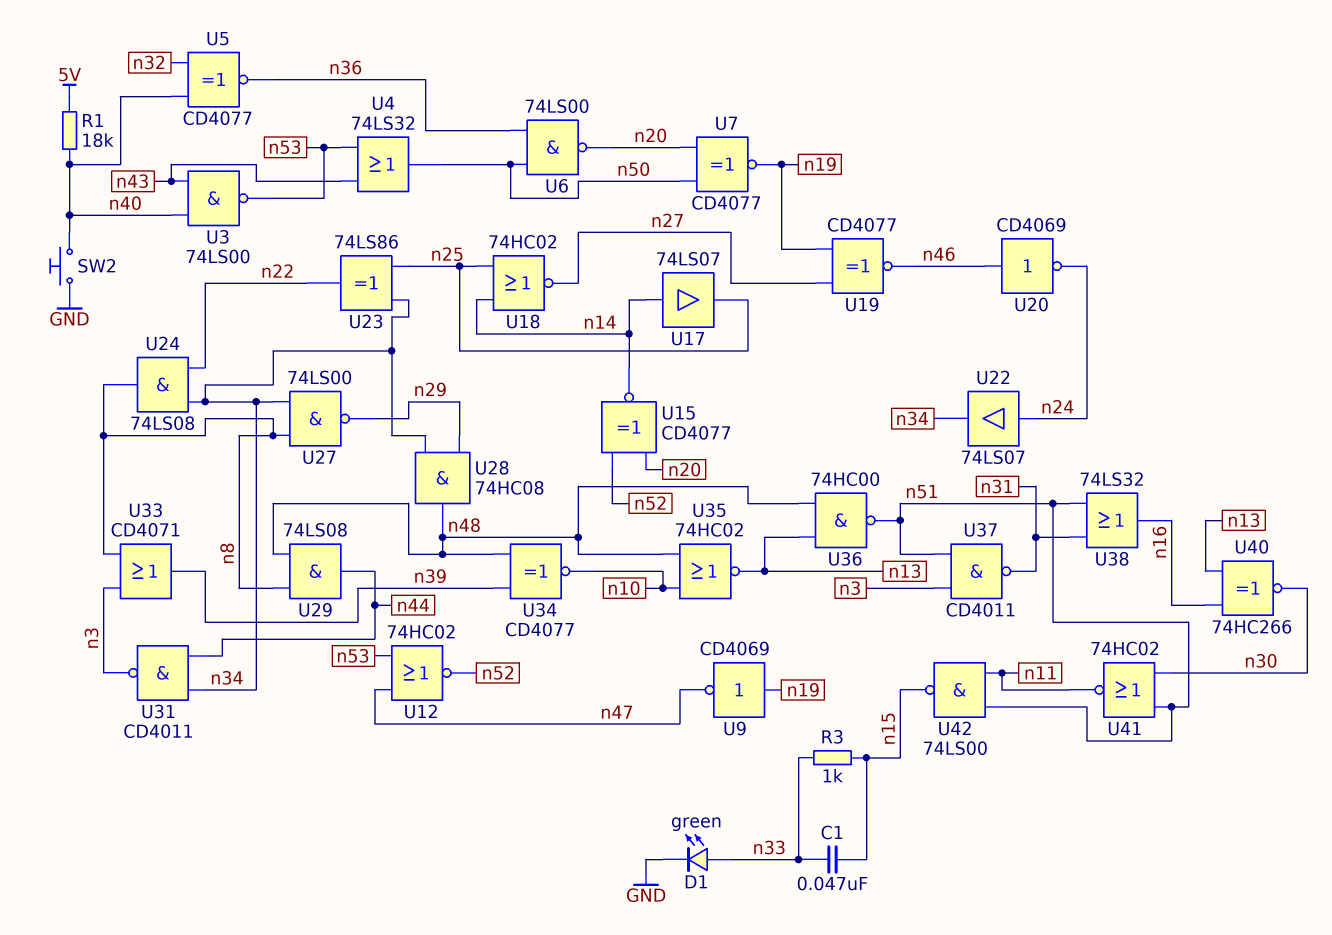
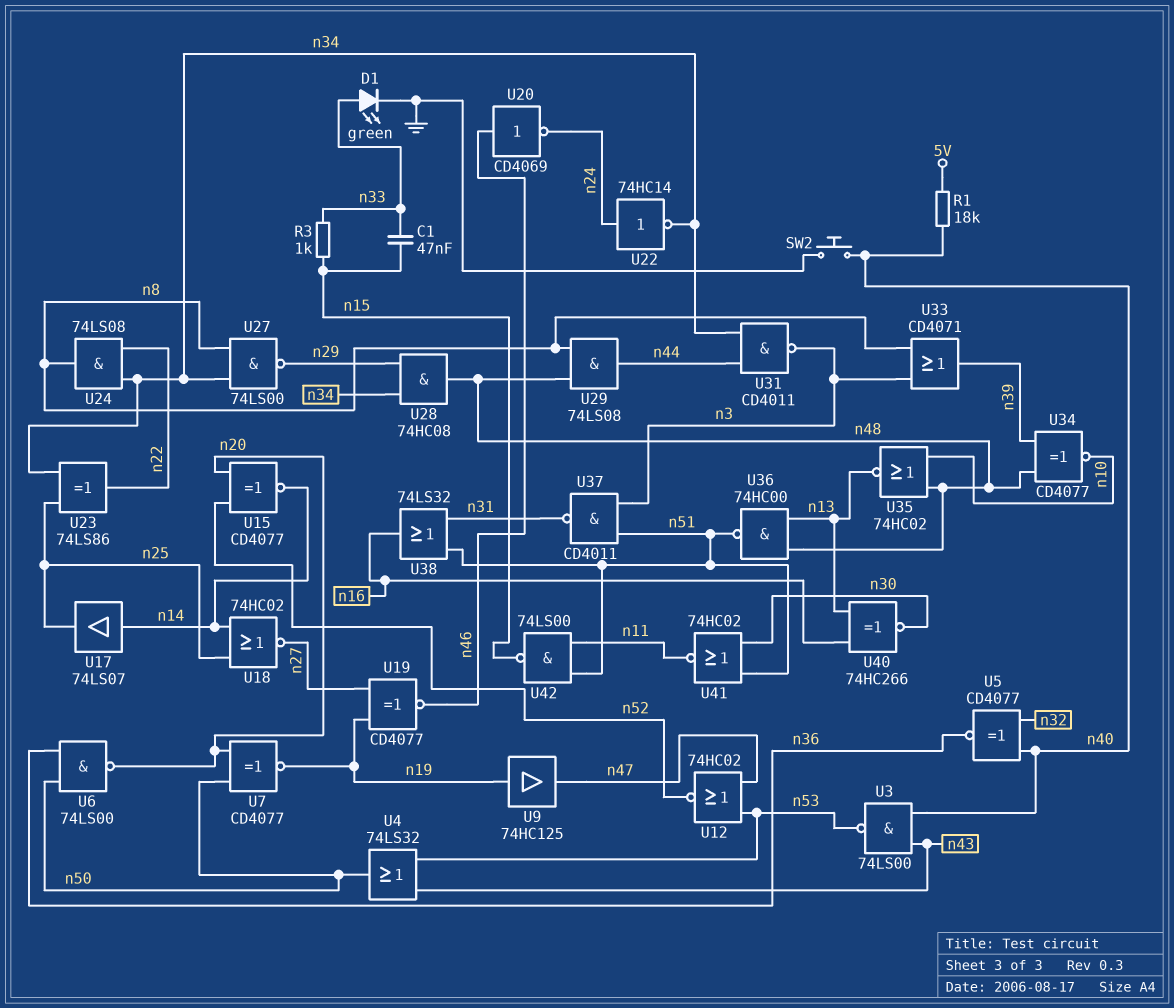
U9: NOT CD4069 (in n19, out n47) -> buffer 74HC125 (in n19, out n47)
U22: buffer 74LS07 (in n24, out n34) -> NOT 74HC14 (in n24, out n34)

